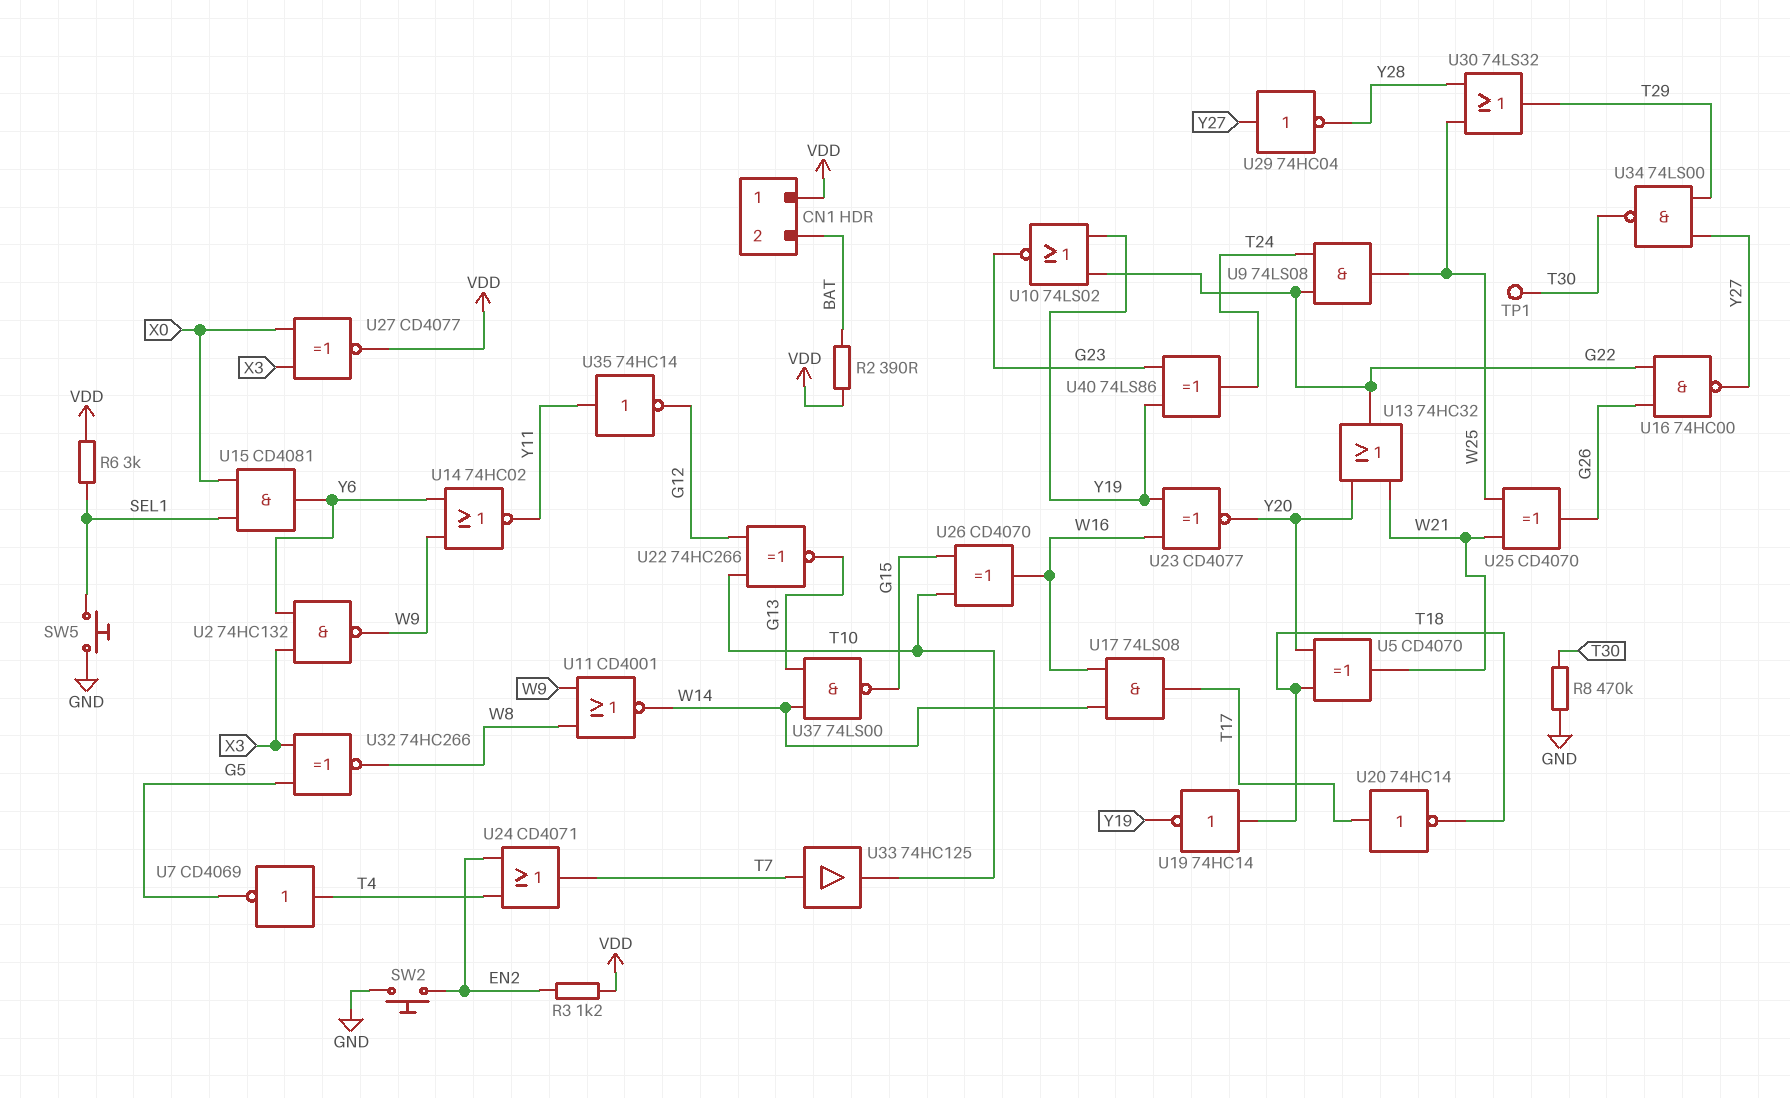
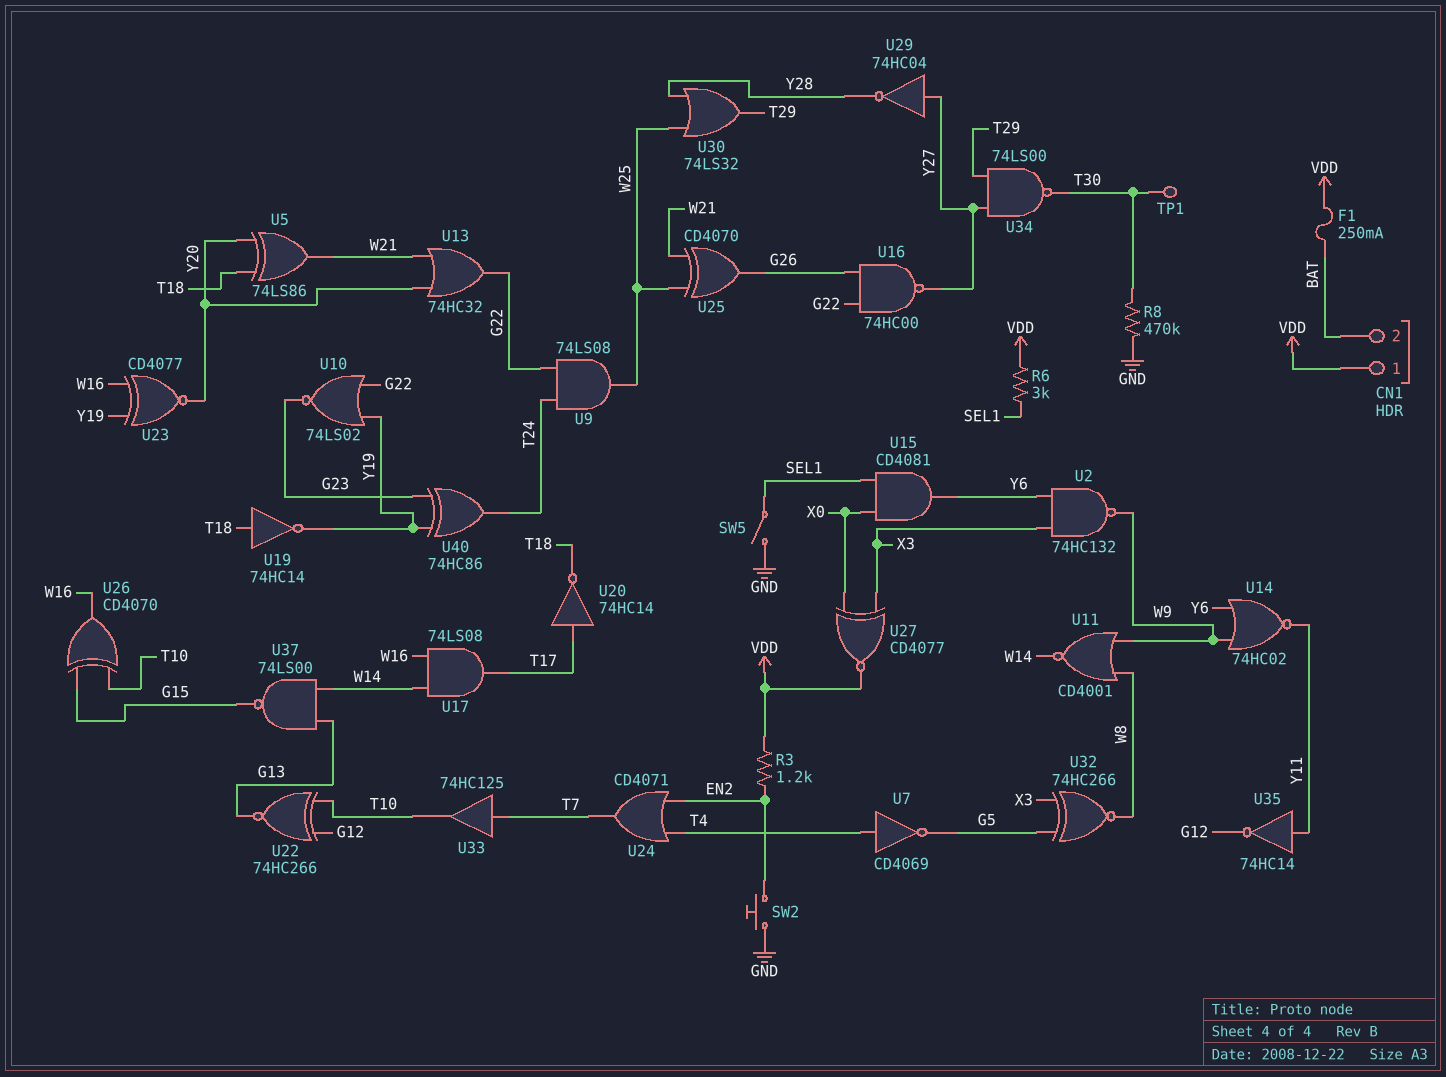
F1: none -> 250mA (BAT, VDD)
R2: 390 (BAT, VDD) -> none
SW5: button (GND, SEL1) -> switch (GND, SEL1)
U5: XOR CD4070 (in T18, in Y20, out W21) -> XOR 74LS86 (in T18, in Y20, out W21)
U40: XOR 74LS86 (in G23, in Y19, out T24) -> XOR 74HC86 (in G23, in Y19, out T24)

